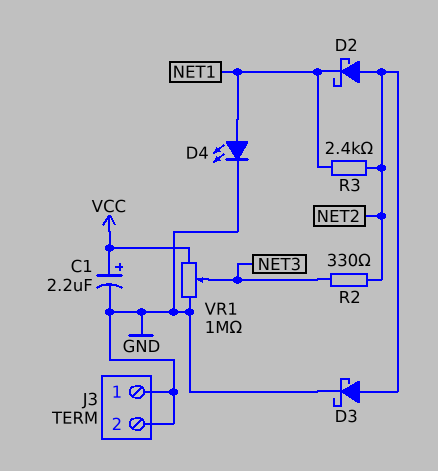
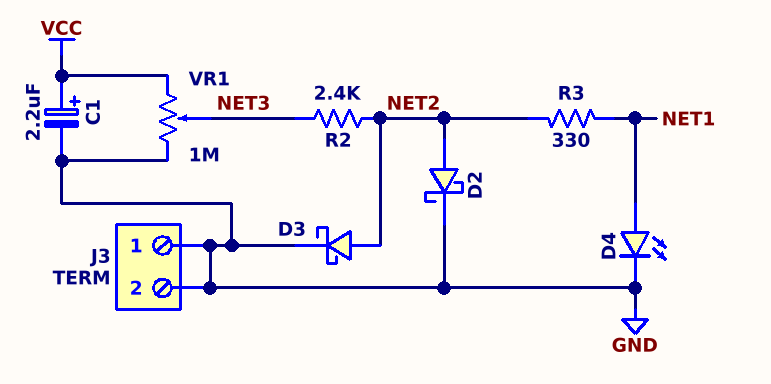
D2: schottky (A NET2, K NET1) -> schottky (A NET2, K GND)
R2: 330 (NET2, NET3) -> 2.4k (NET2, NET3)
R3: 2.4k (NET1, NET2) -> 330 (NET1, NET2)

